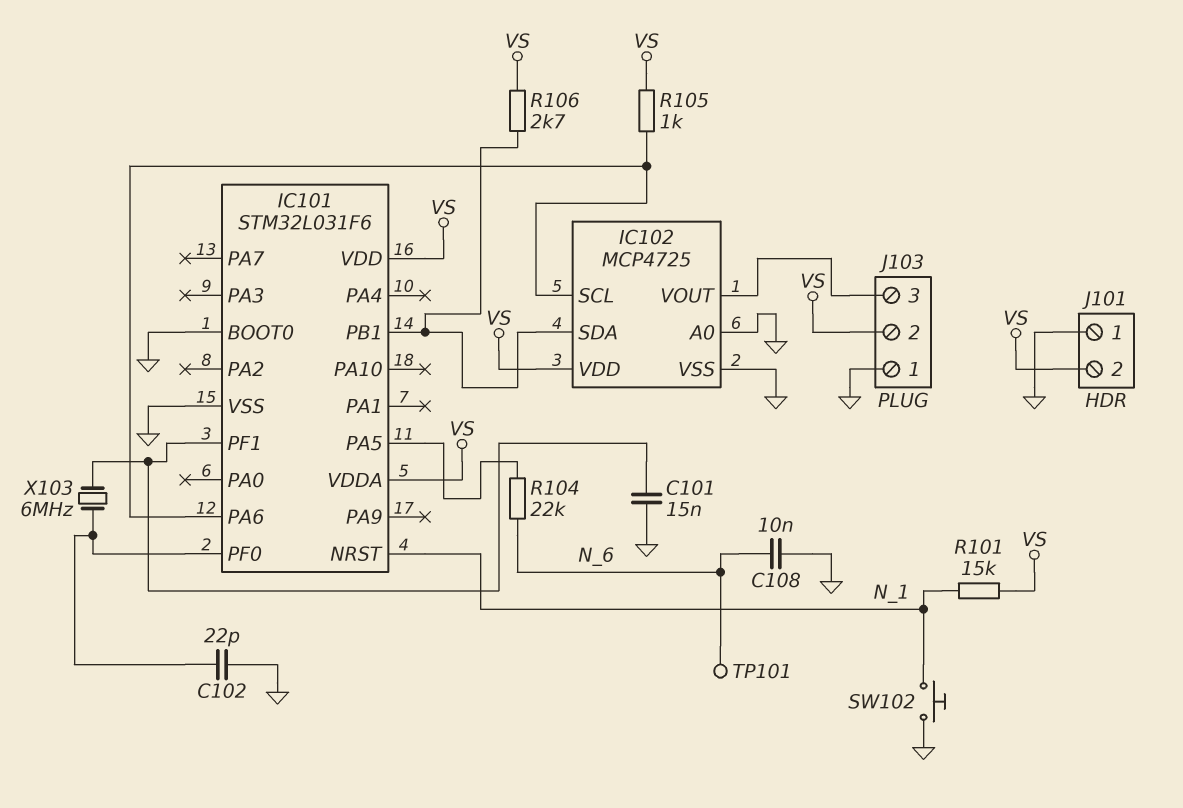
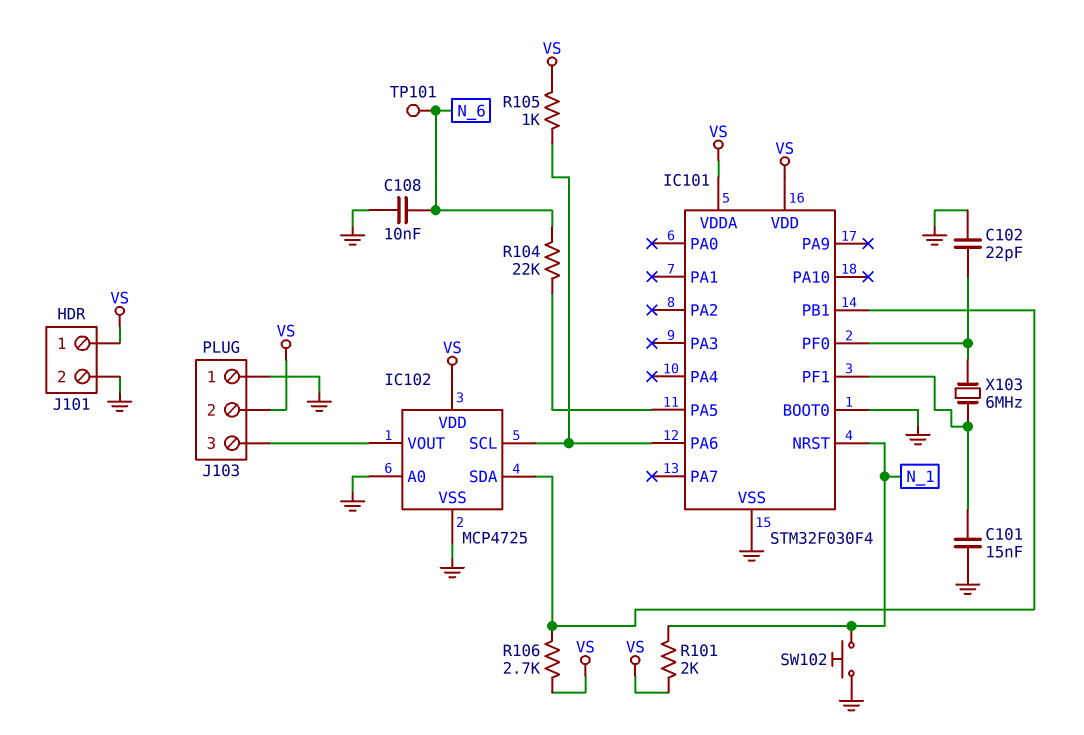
IC101: STM32L031F6 -> STM32F030F4
J101 pin 1: GND -> VS
J101 pin 2: VS -> GND
R101: 15k (N_1, VS) -> 2k (N_1, VS)

